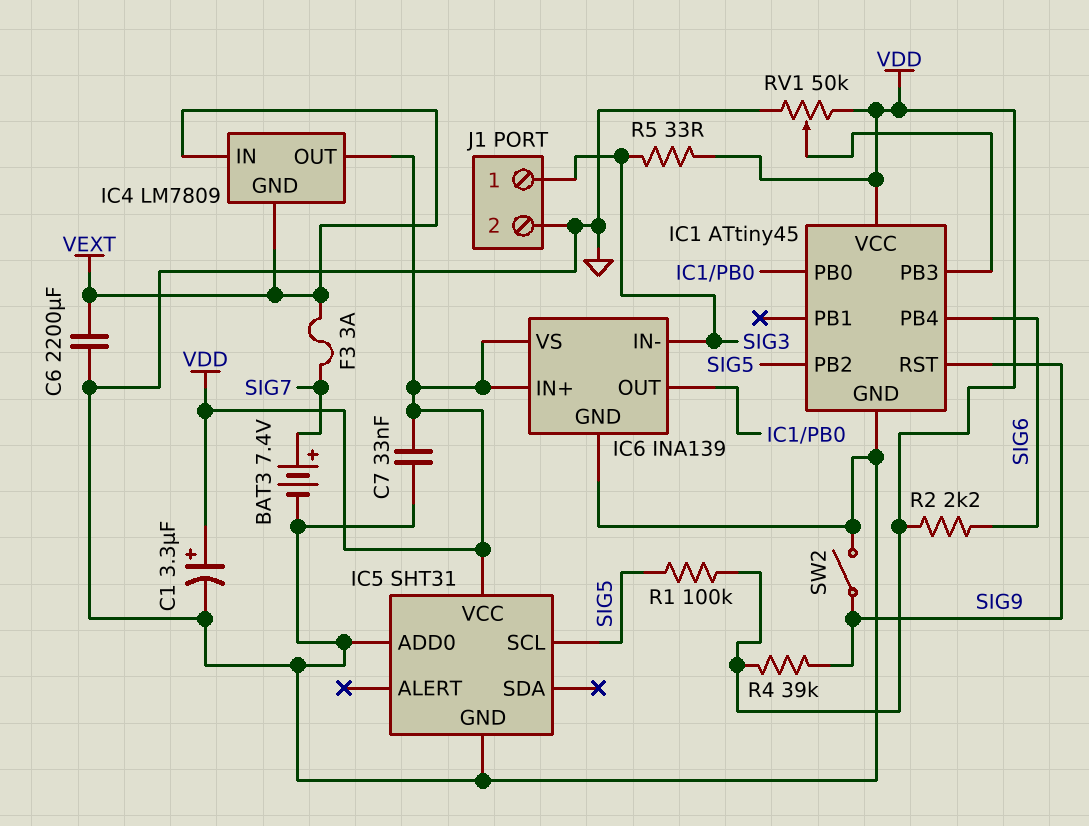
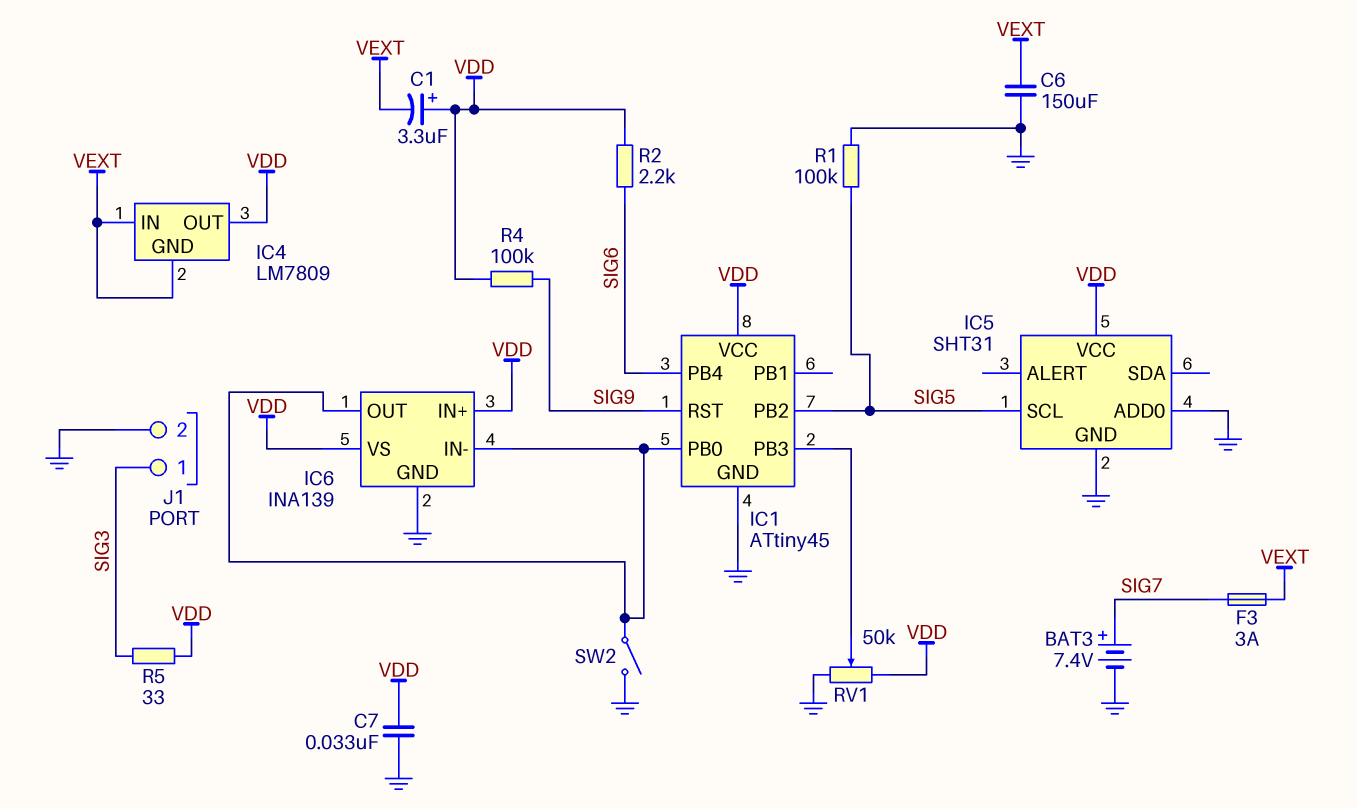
C1: 3.3uF (plus VDD, minus GND) -> 3.3uF (plus VDD, minus VEXT)
C6: 2200uF (GND, VEXT) -> 150uF (GND, VEXT)
IC6 pin IN-: SIG3 -> IC1/PB0
R1: 100k (SIG5, VDD) -> 100k (GND, SIG5)
R4: 39k (SIG9, VDD) -> 100k (SIG9, VDD)
SW2: switch (GND, SIG9) -> switch (GND, IC1/PB0)

